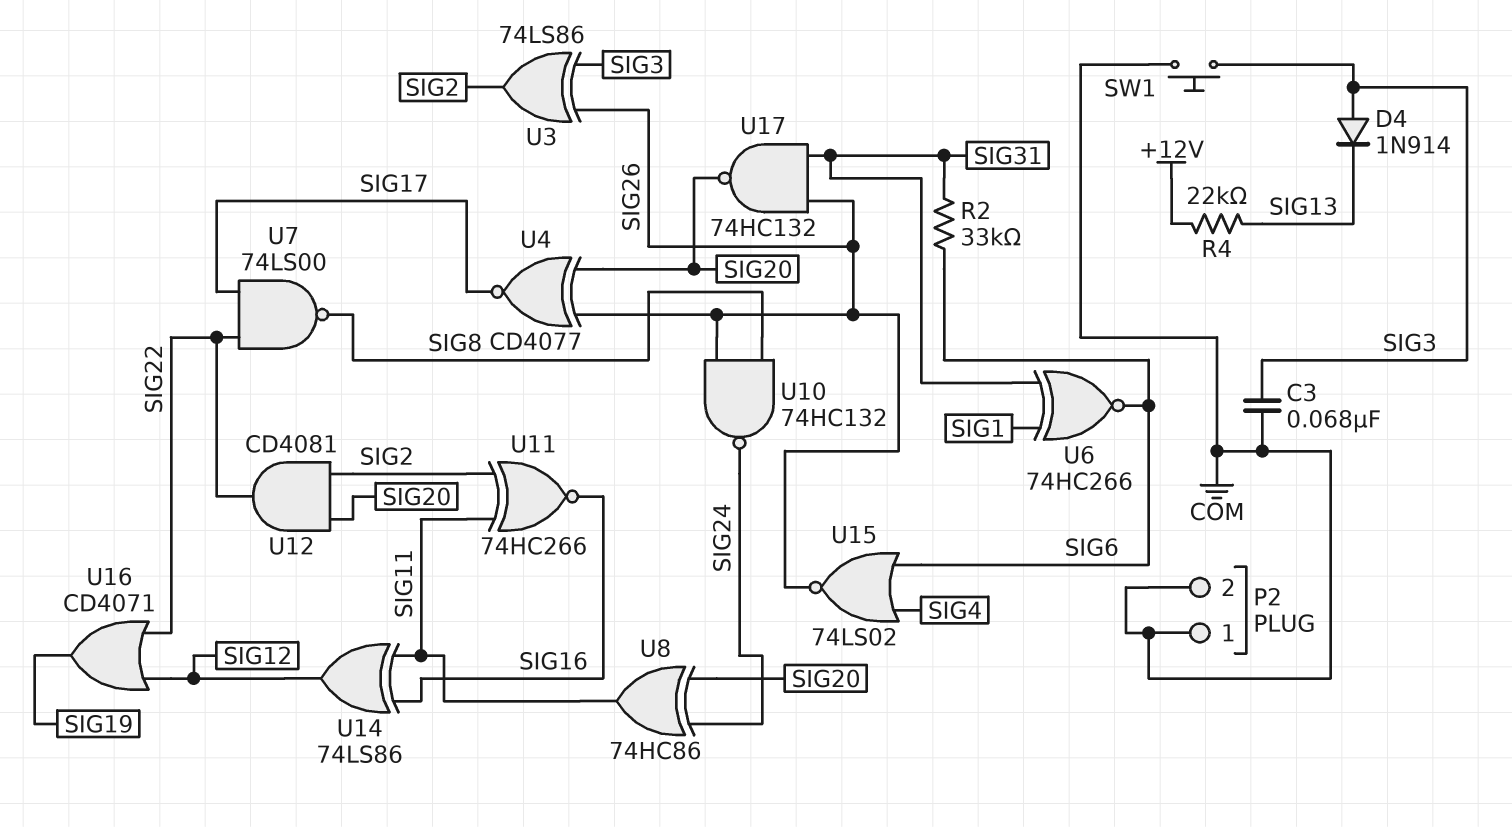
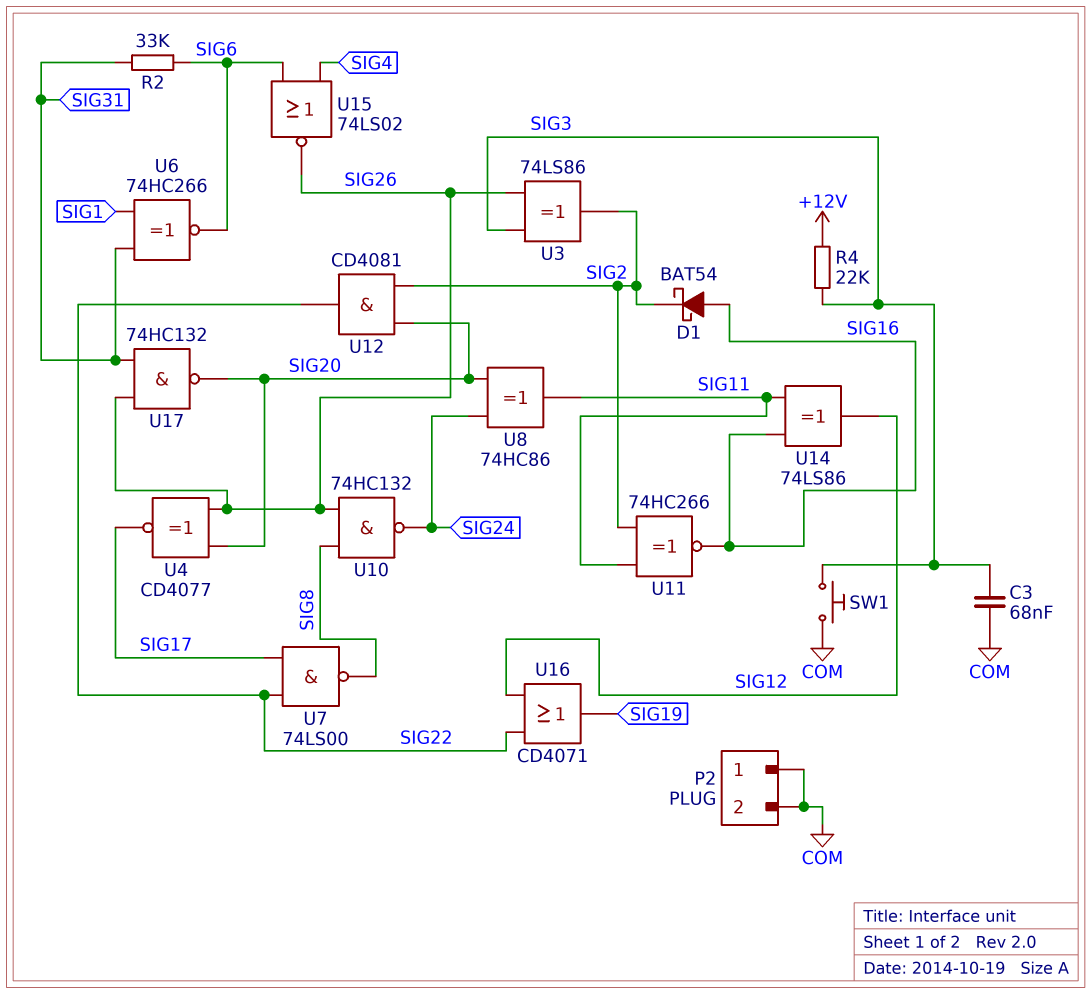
D1: none -> schottky BAT54 (A SIG16, K SIG2)
D4: diode 1N914 (A SIG3, K SIG13) -> none
R4: 22k (+12V, SIG13) -> 22k (+12V, SIG3)

